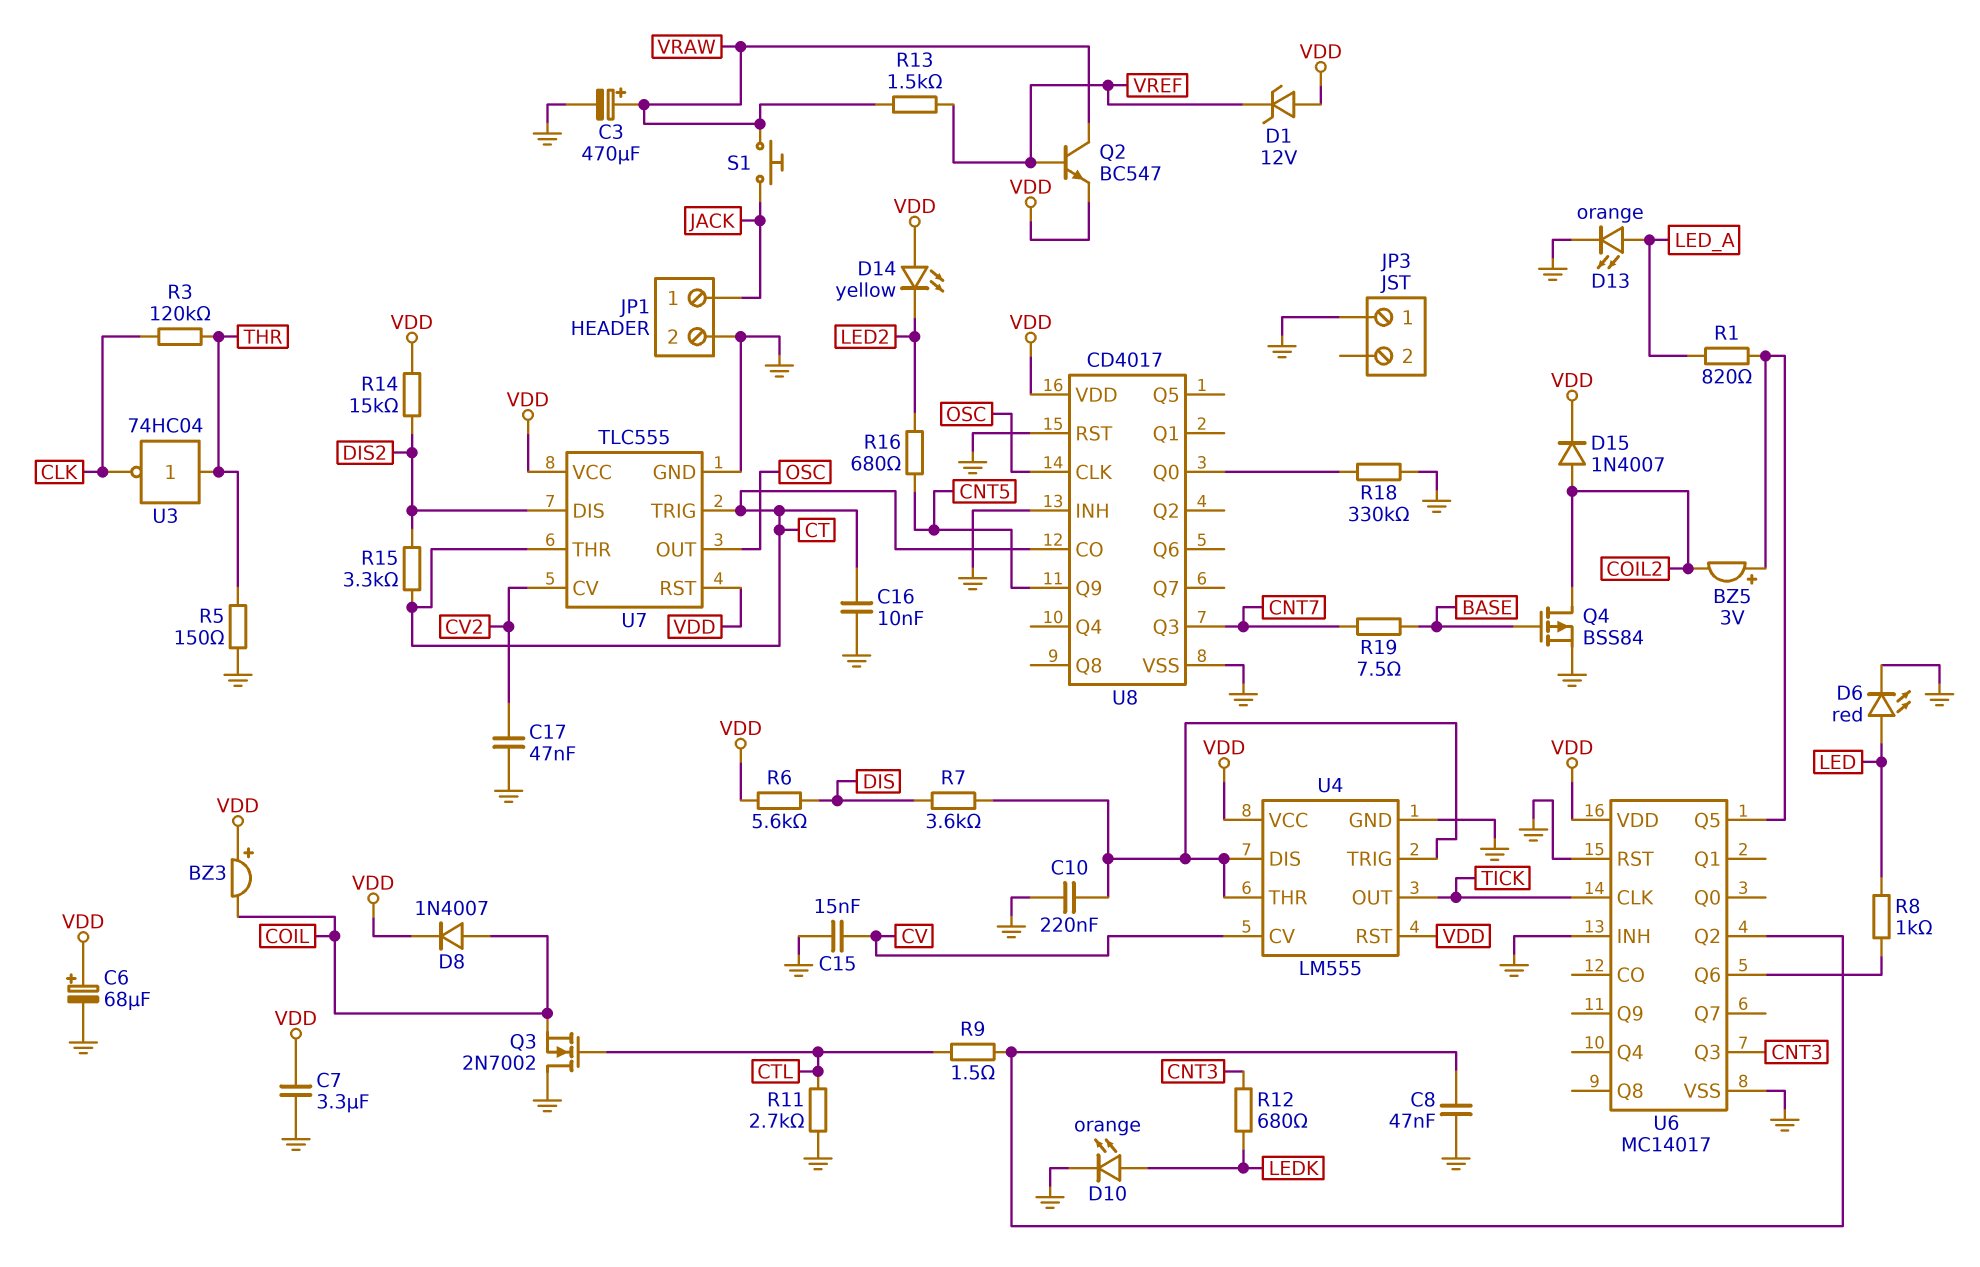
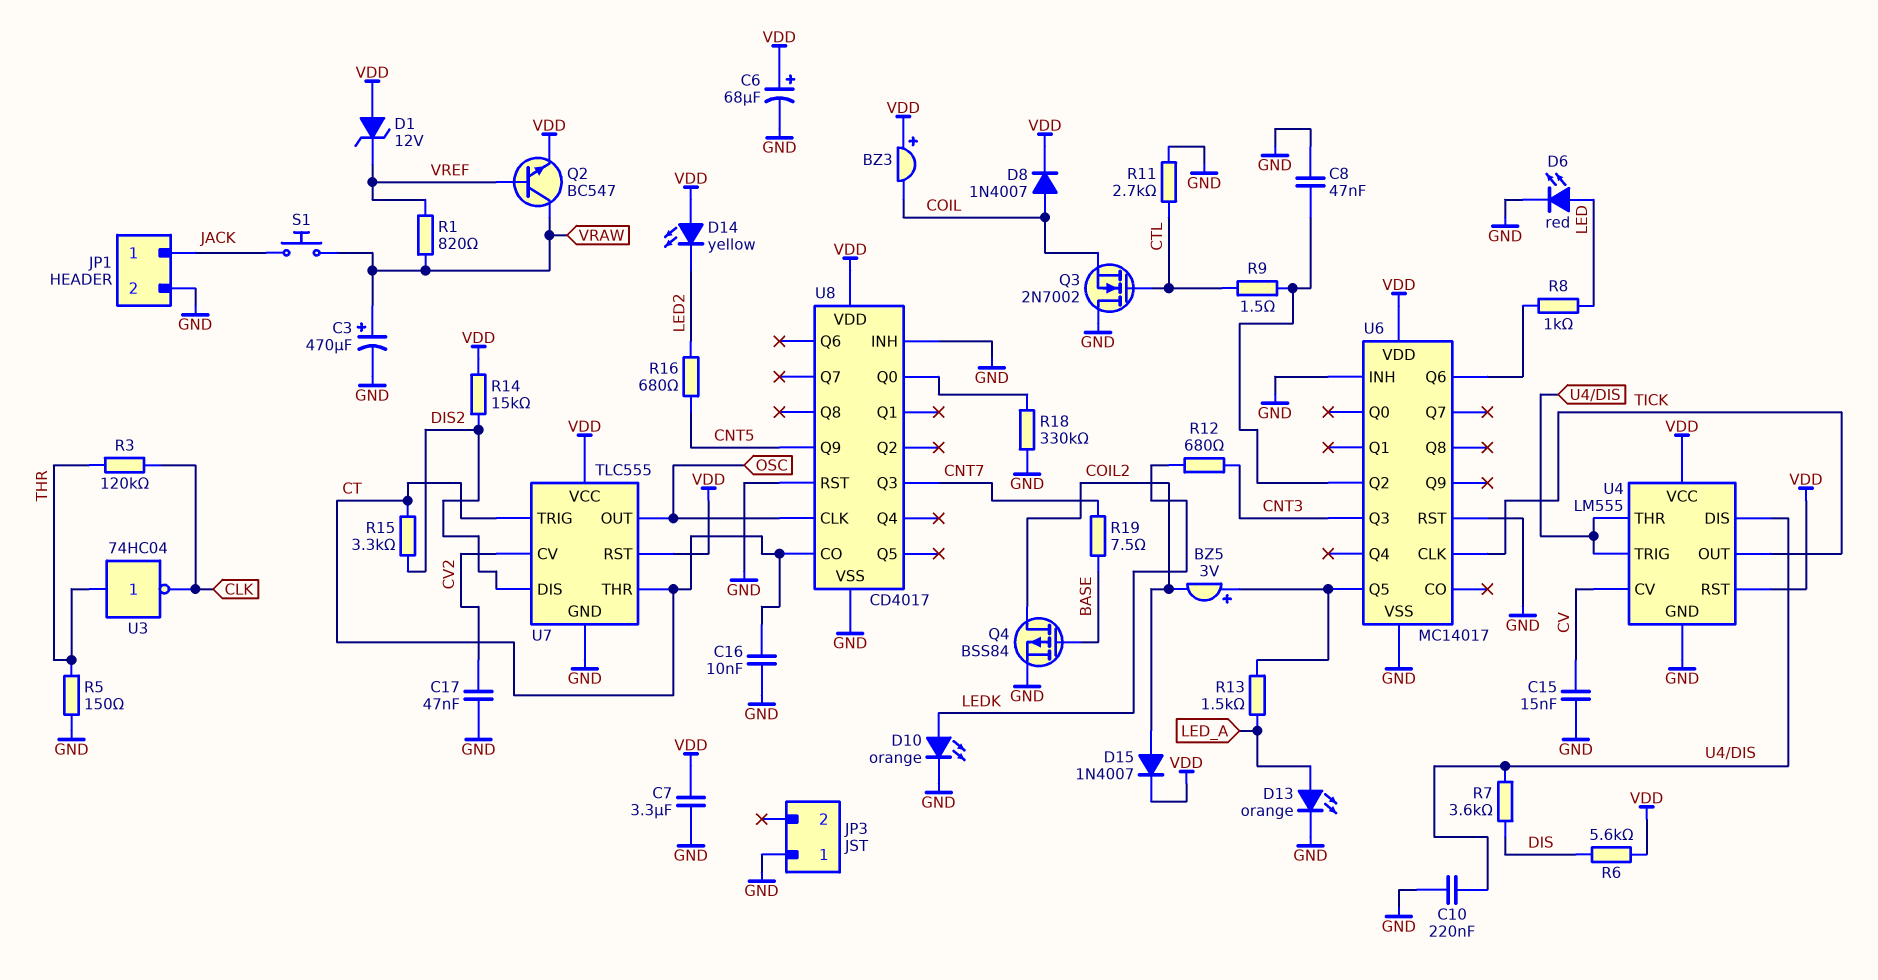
R1: 820 (LED_A, U6/Q5) -> 820 (VRAW, VREF)
R13: 1.5k (VRAW, VREF) -> 1.5k (LED_A, U6/Q5)

